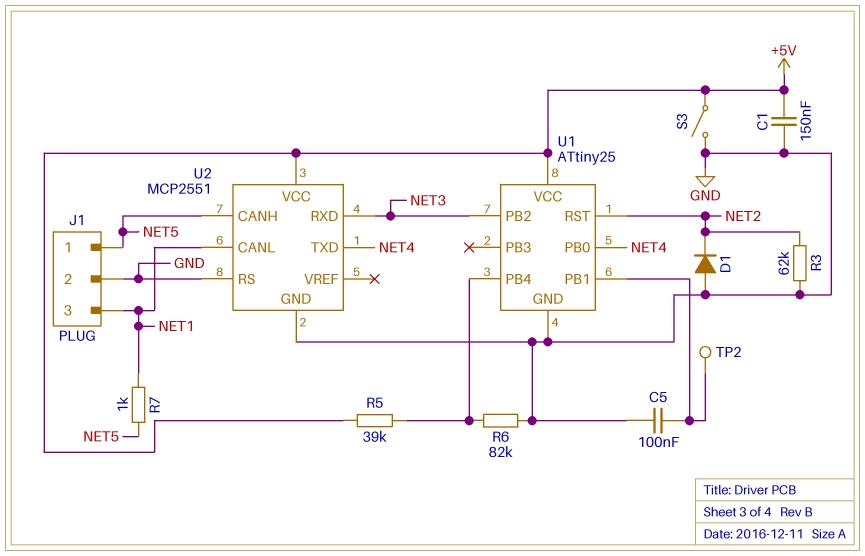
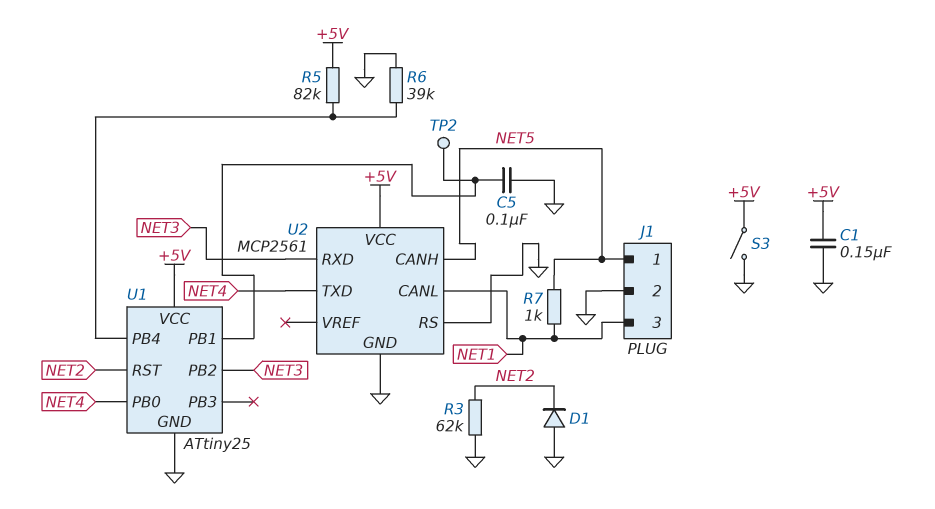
R5: 39k (+5V, U1/PB4) -> 82k (+5V, U1/PB4)
R6: 82k (GND, U1/PB4) -> 39k (GND, U1/PB4)
U2: MCP2551 -> MCP2561

